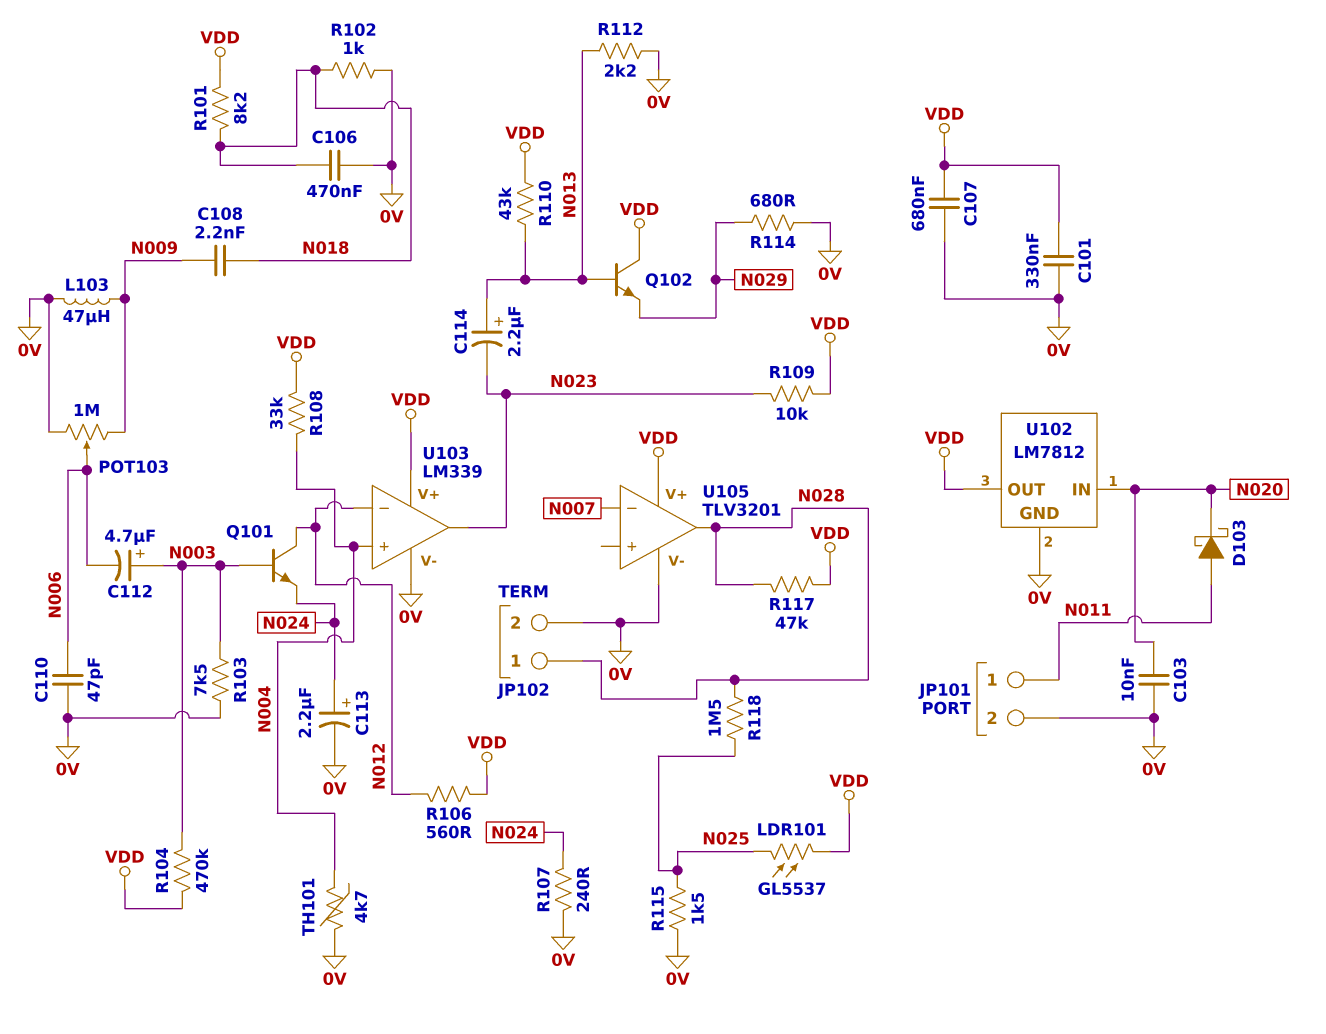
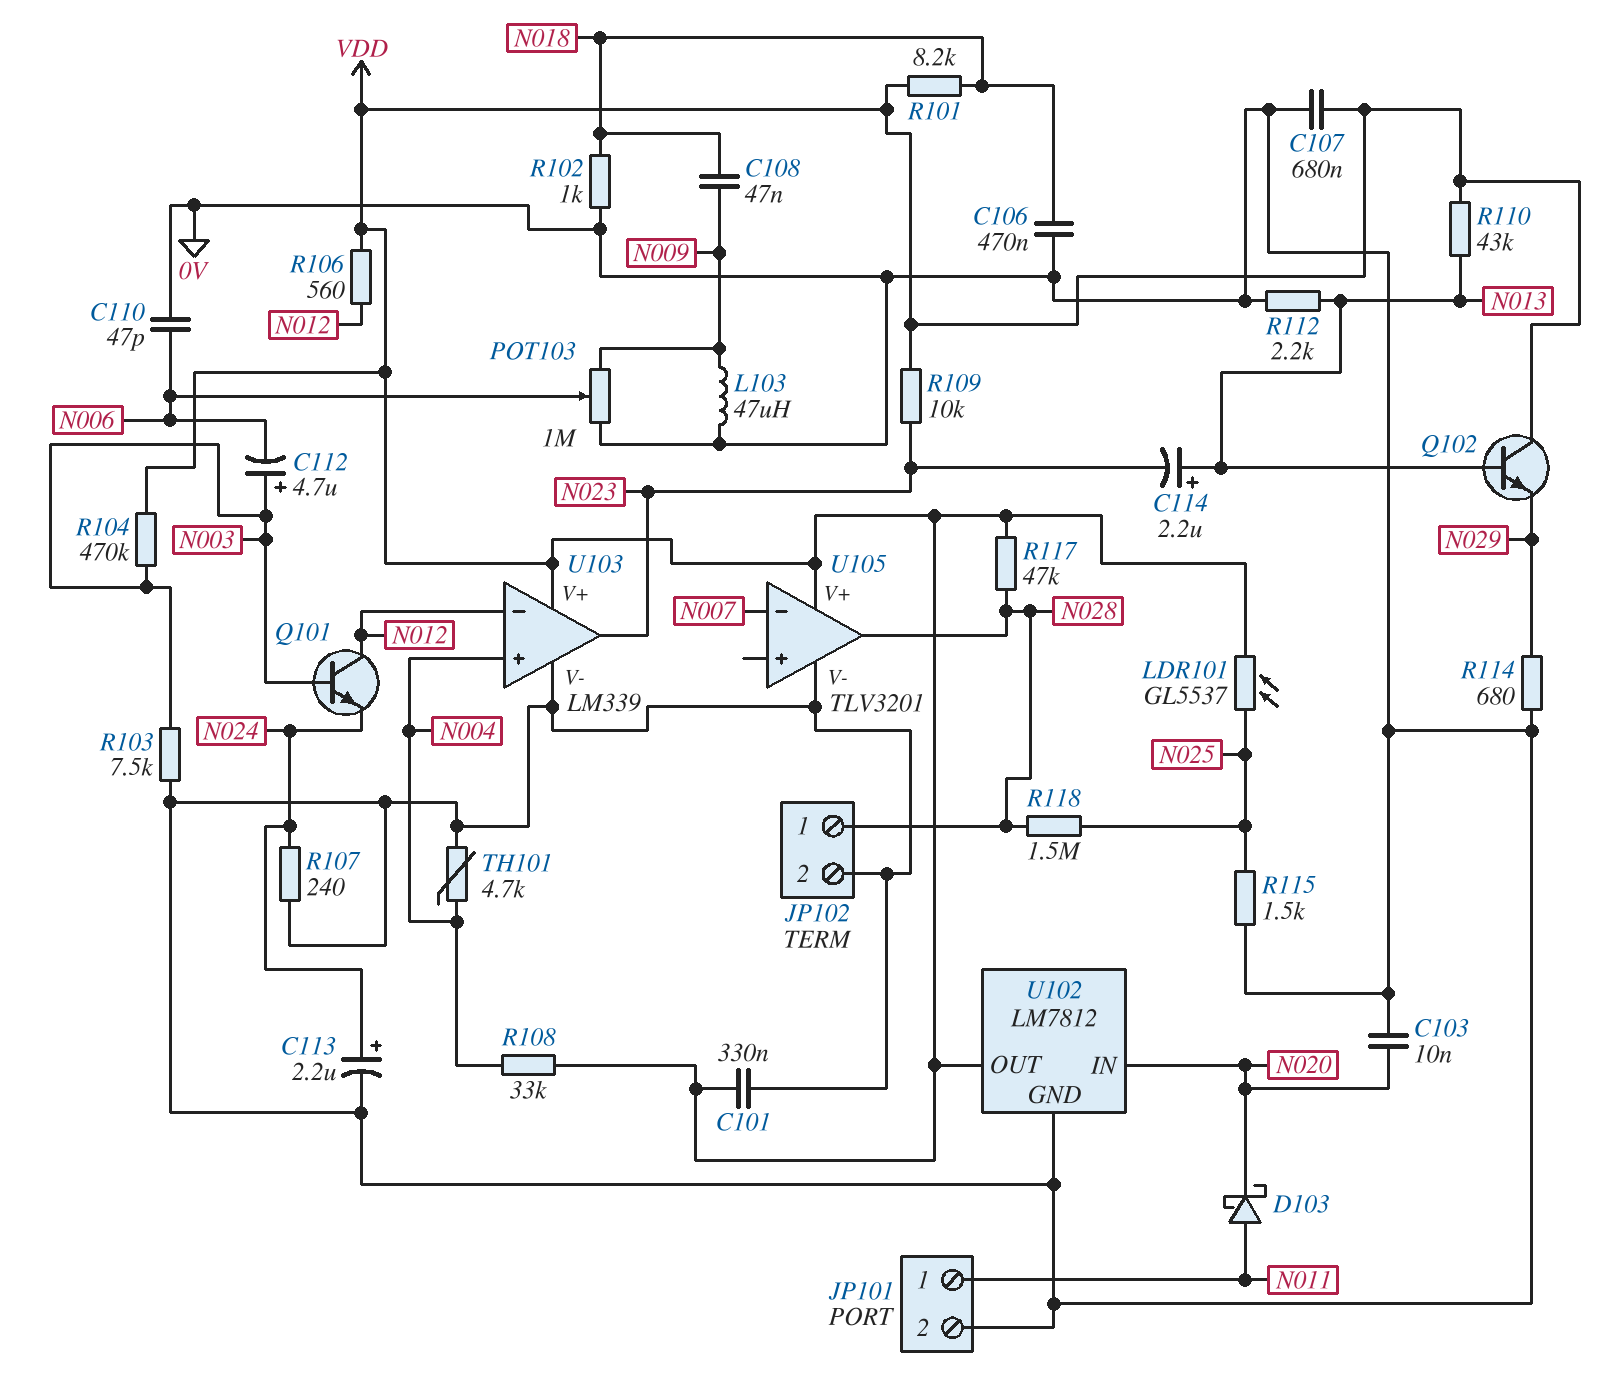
C108: 2.2nF (N009, N018) -> 47nF (N009, N018)

